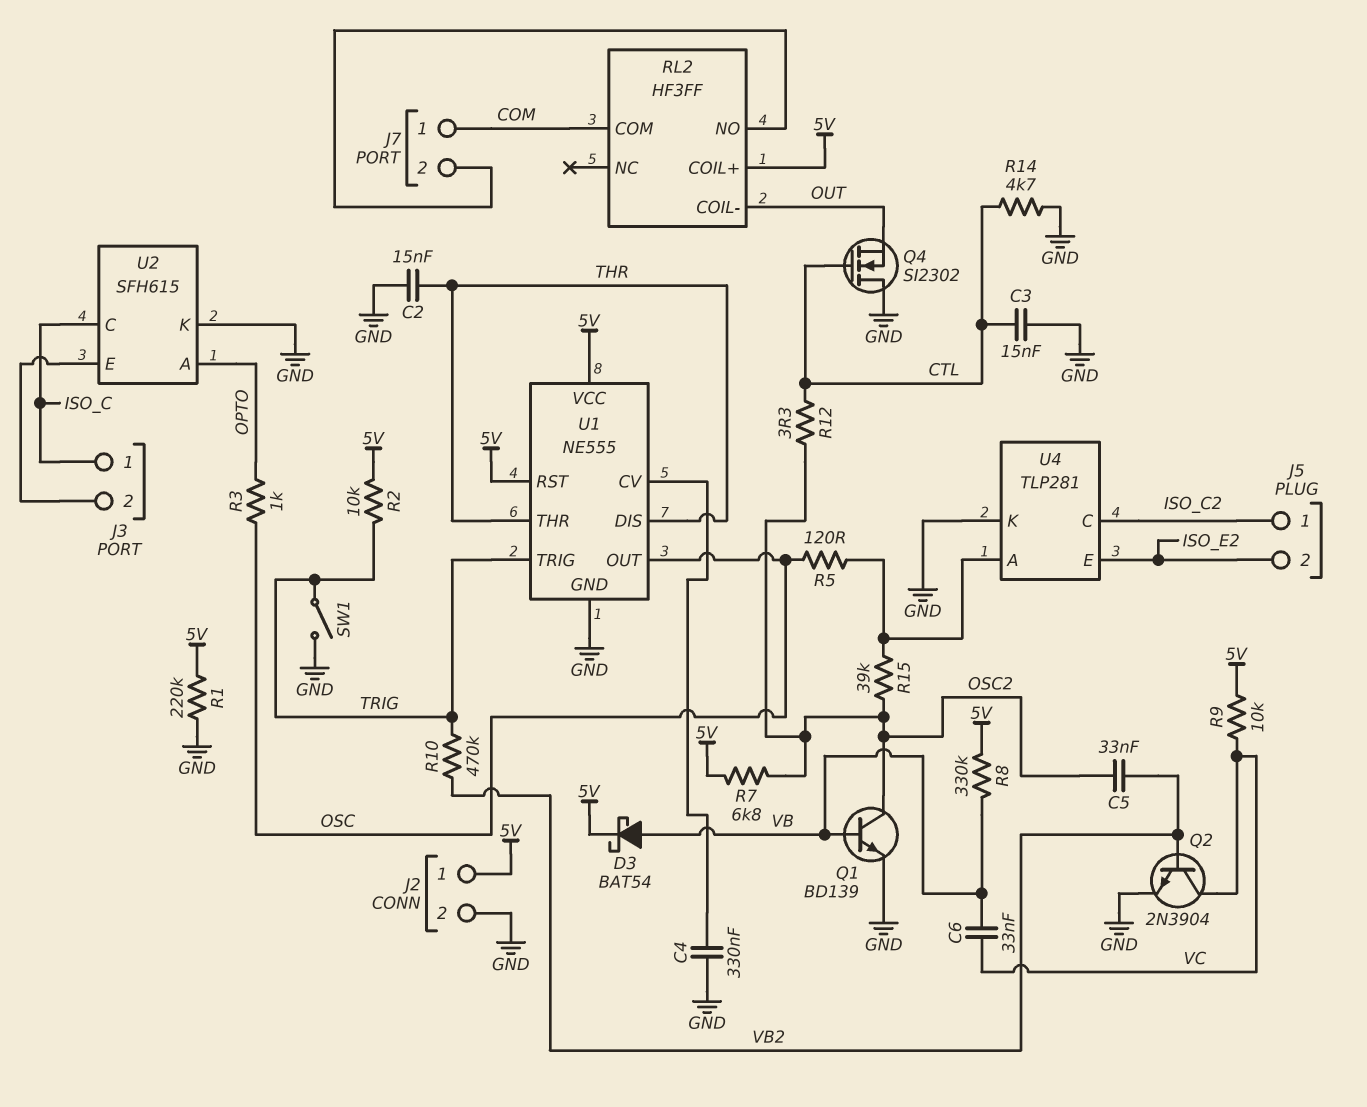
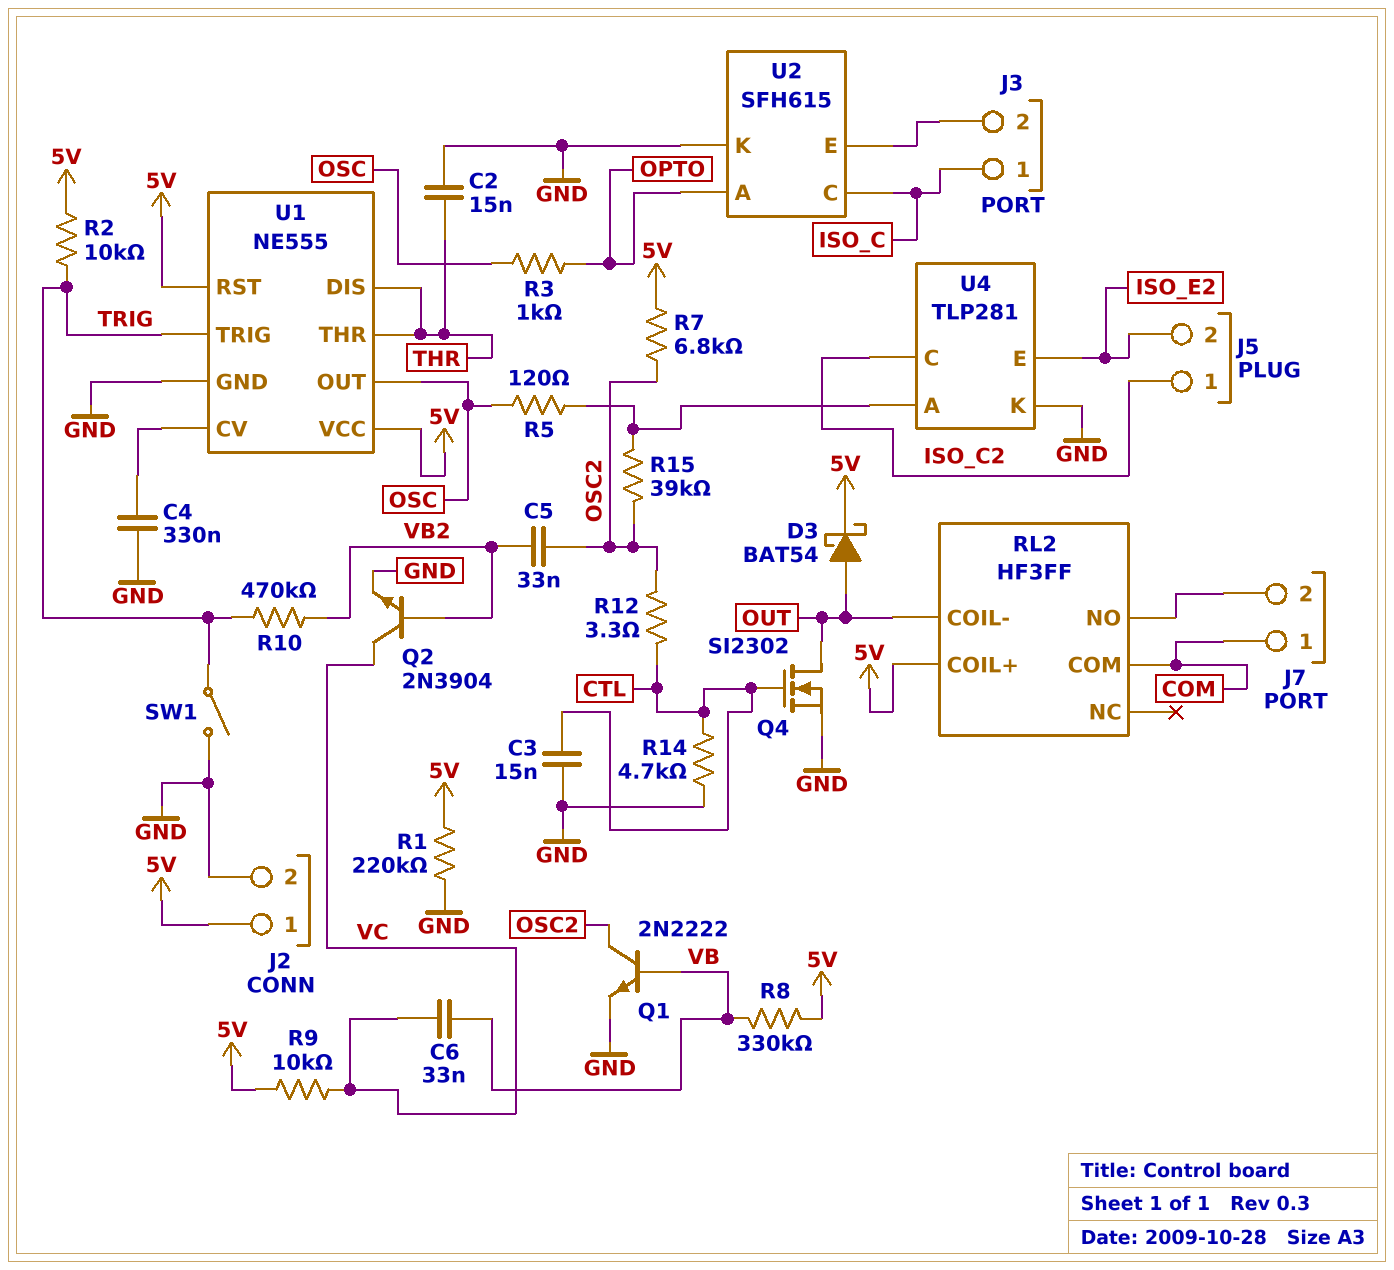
D3: schottky BAT54 (A VB, K 5V) -> schottky BAT54 (A OUT, K 5V)
Q1: NPN BD139 (B VB, C OSC2, E GND) -> NPN 2N2222 (B VB, C OSC2, E GND)
Q4: NMOS SI2302 (G CTL, D GND, S OUT) -> NMOS SI2302 (G CTL, D OUT, S GND)

